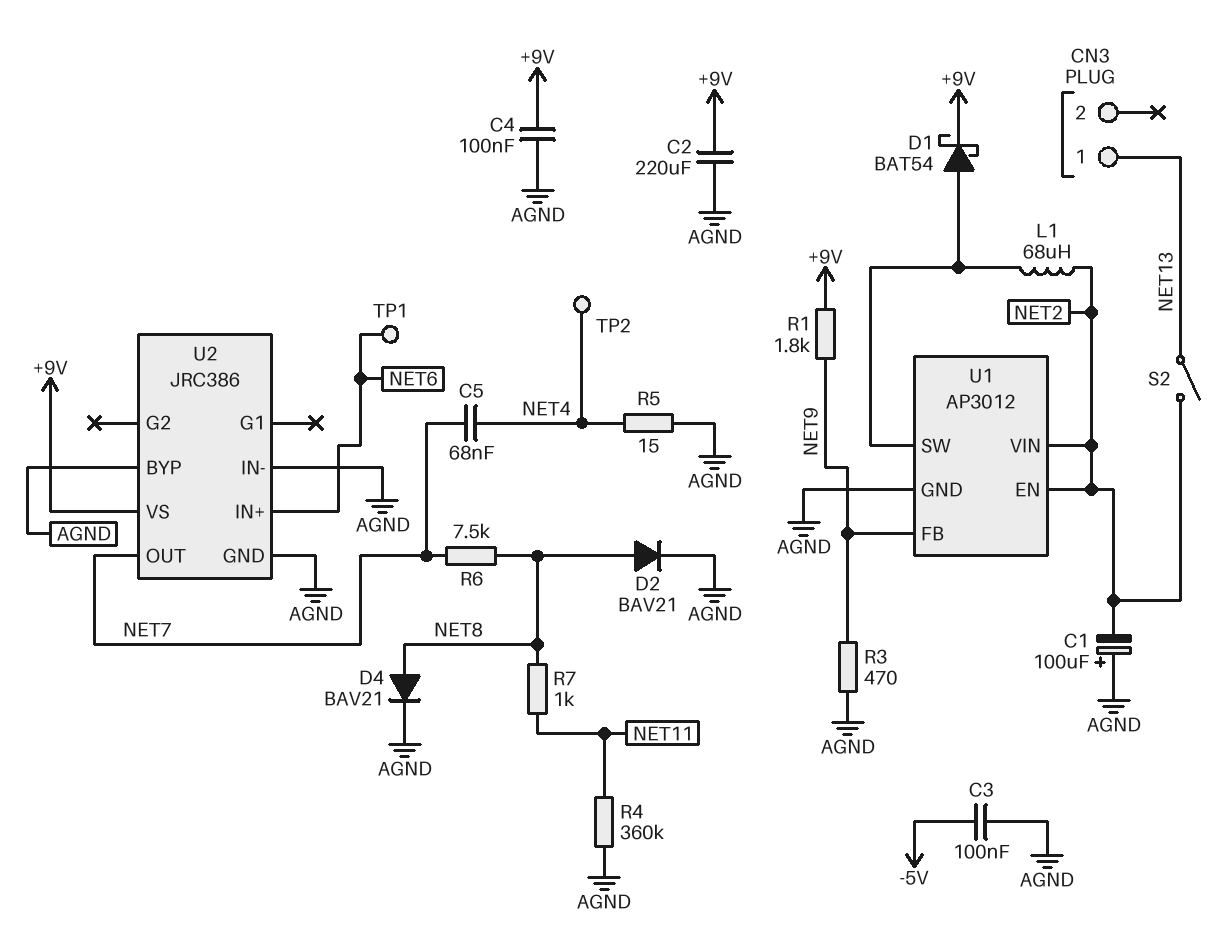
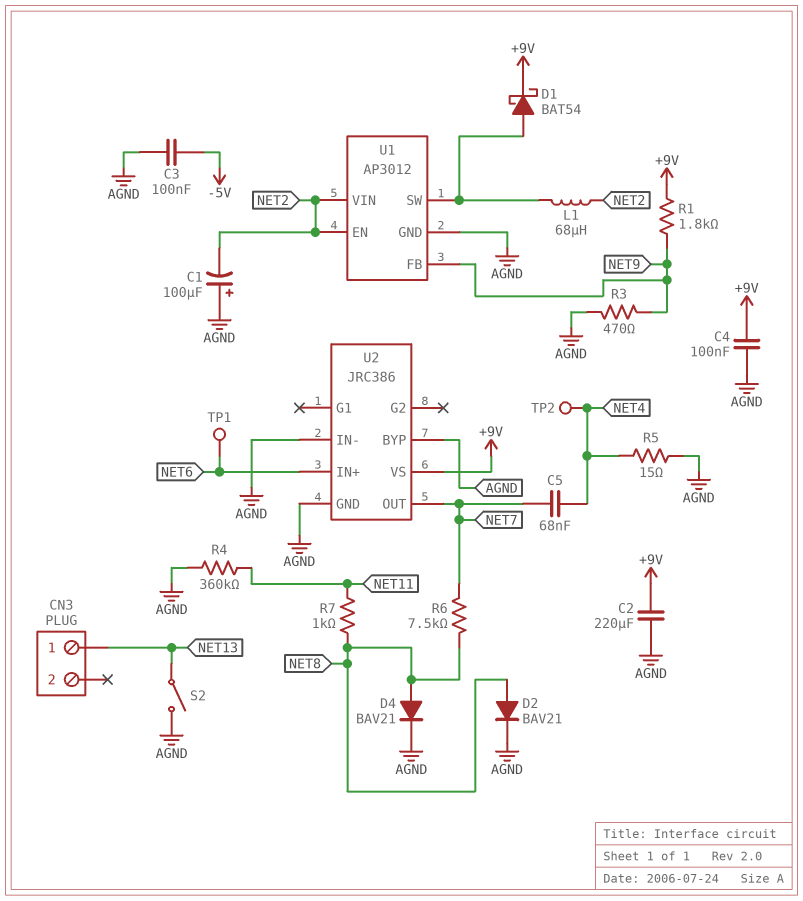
S2: switch (NET2, NET13) -> switch (AGND, NET13)

